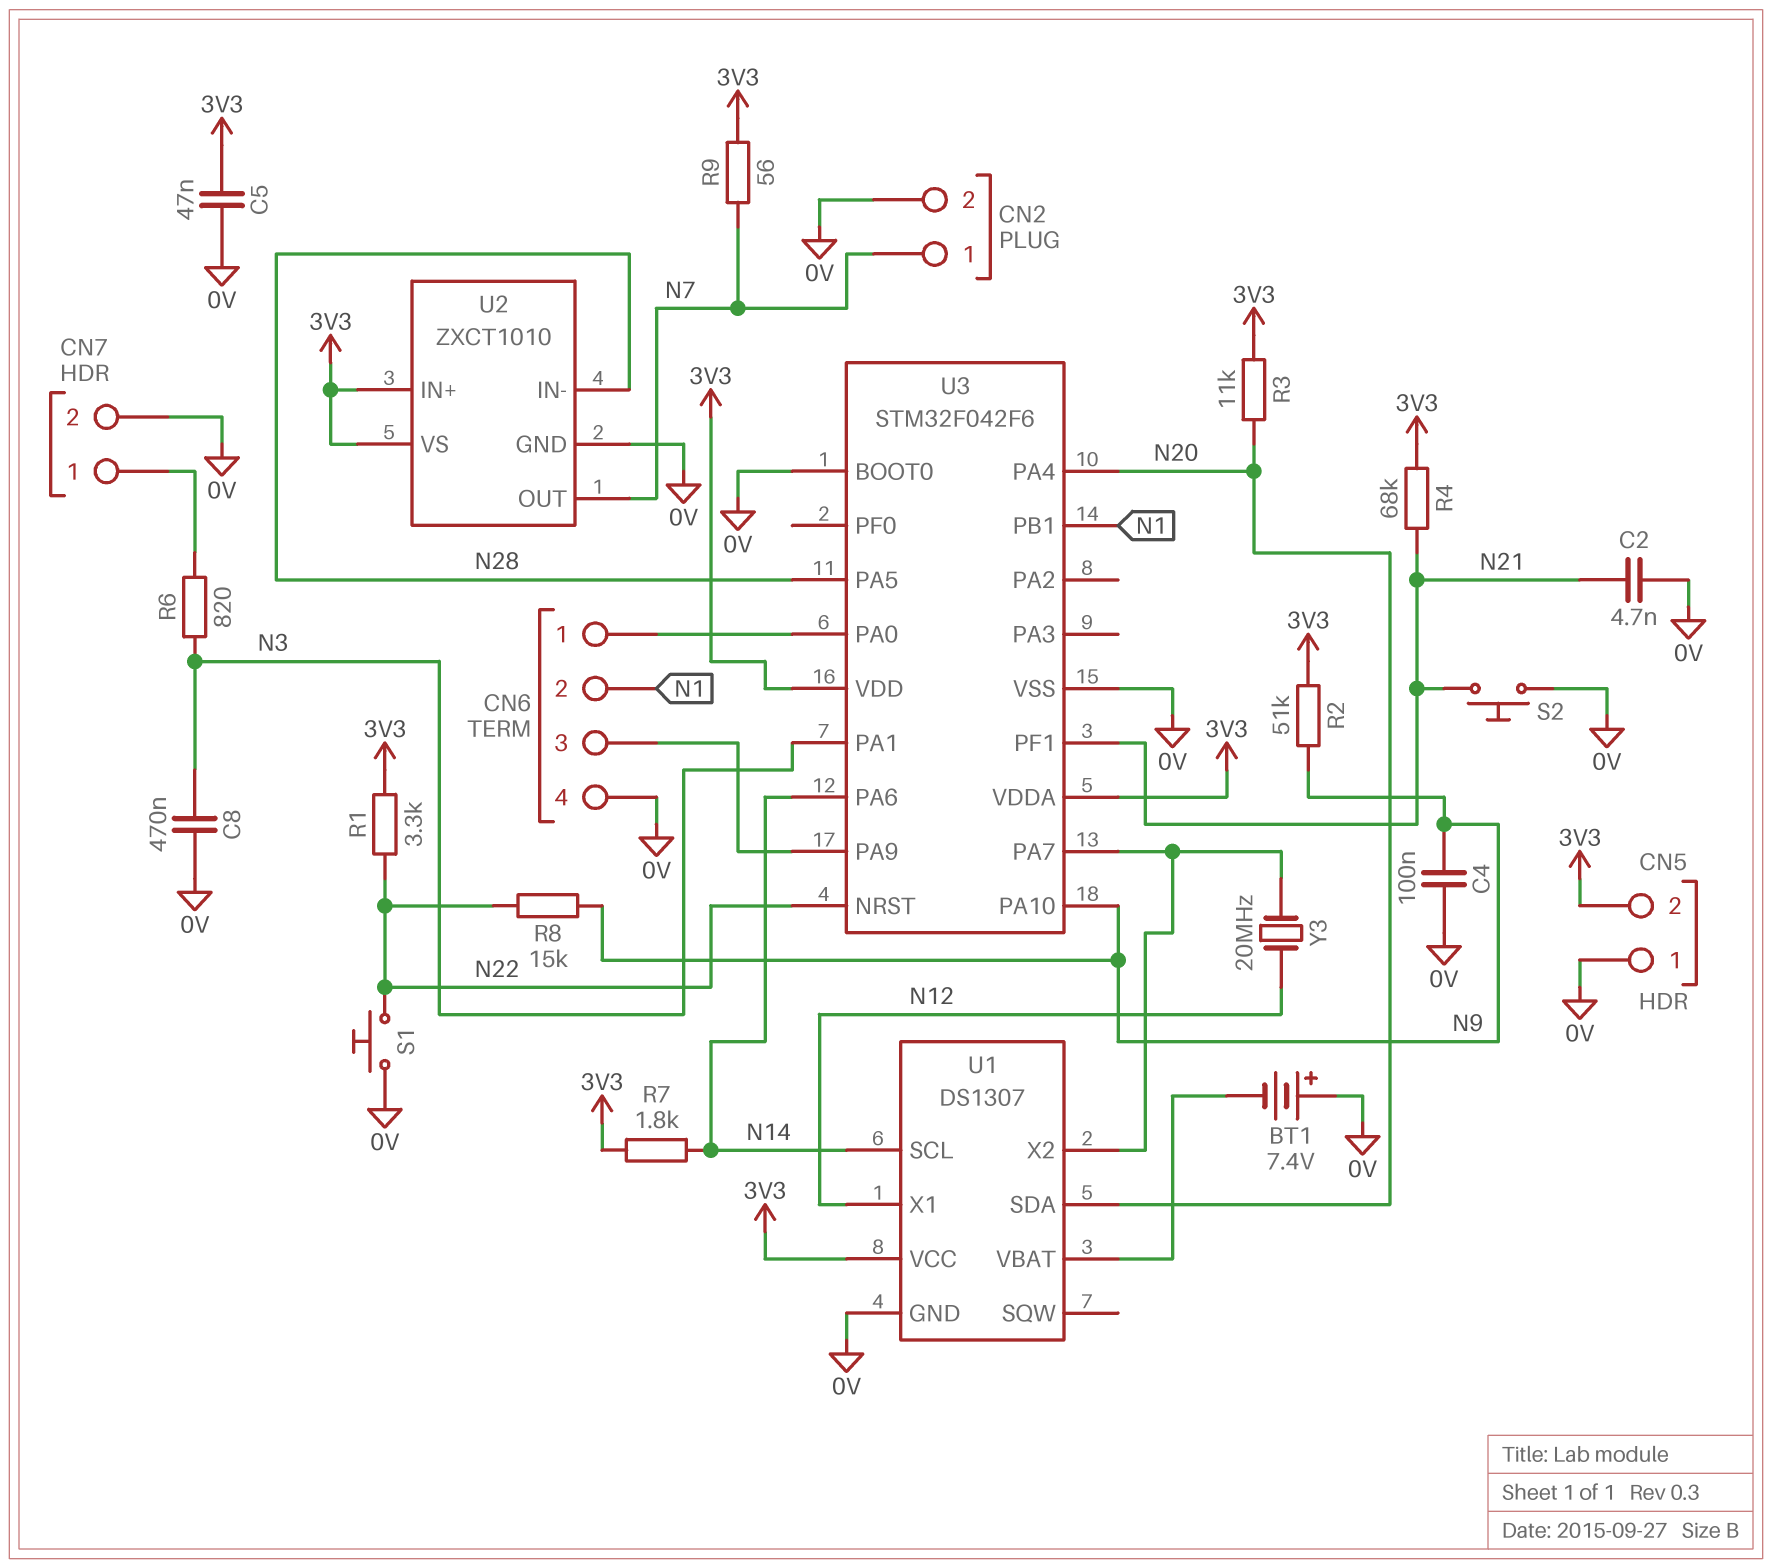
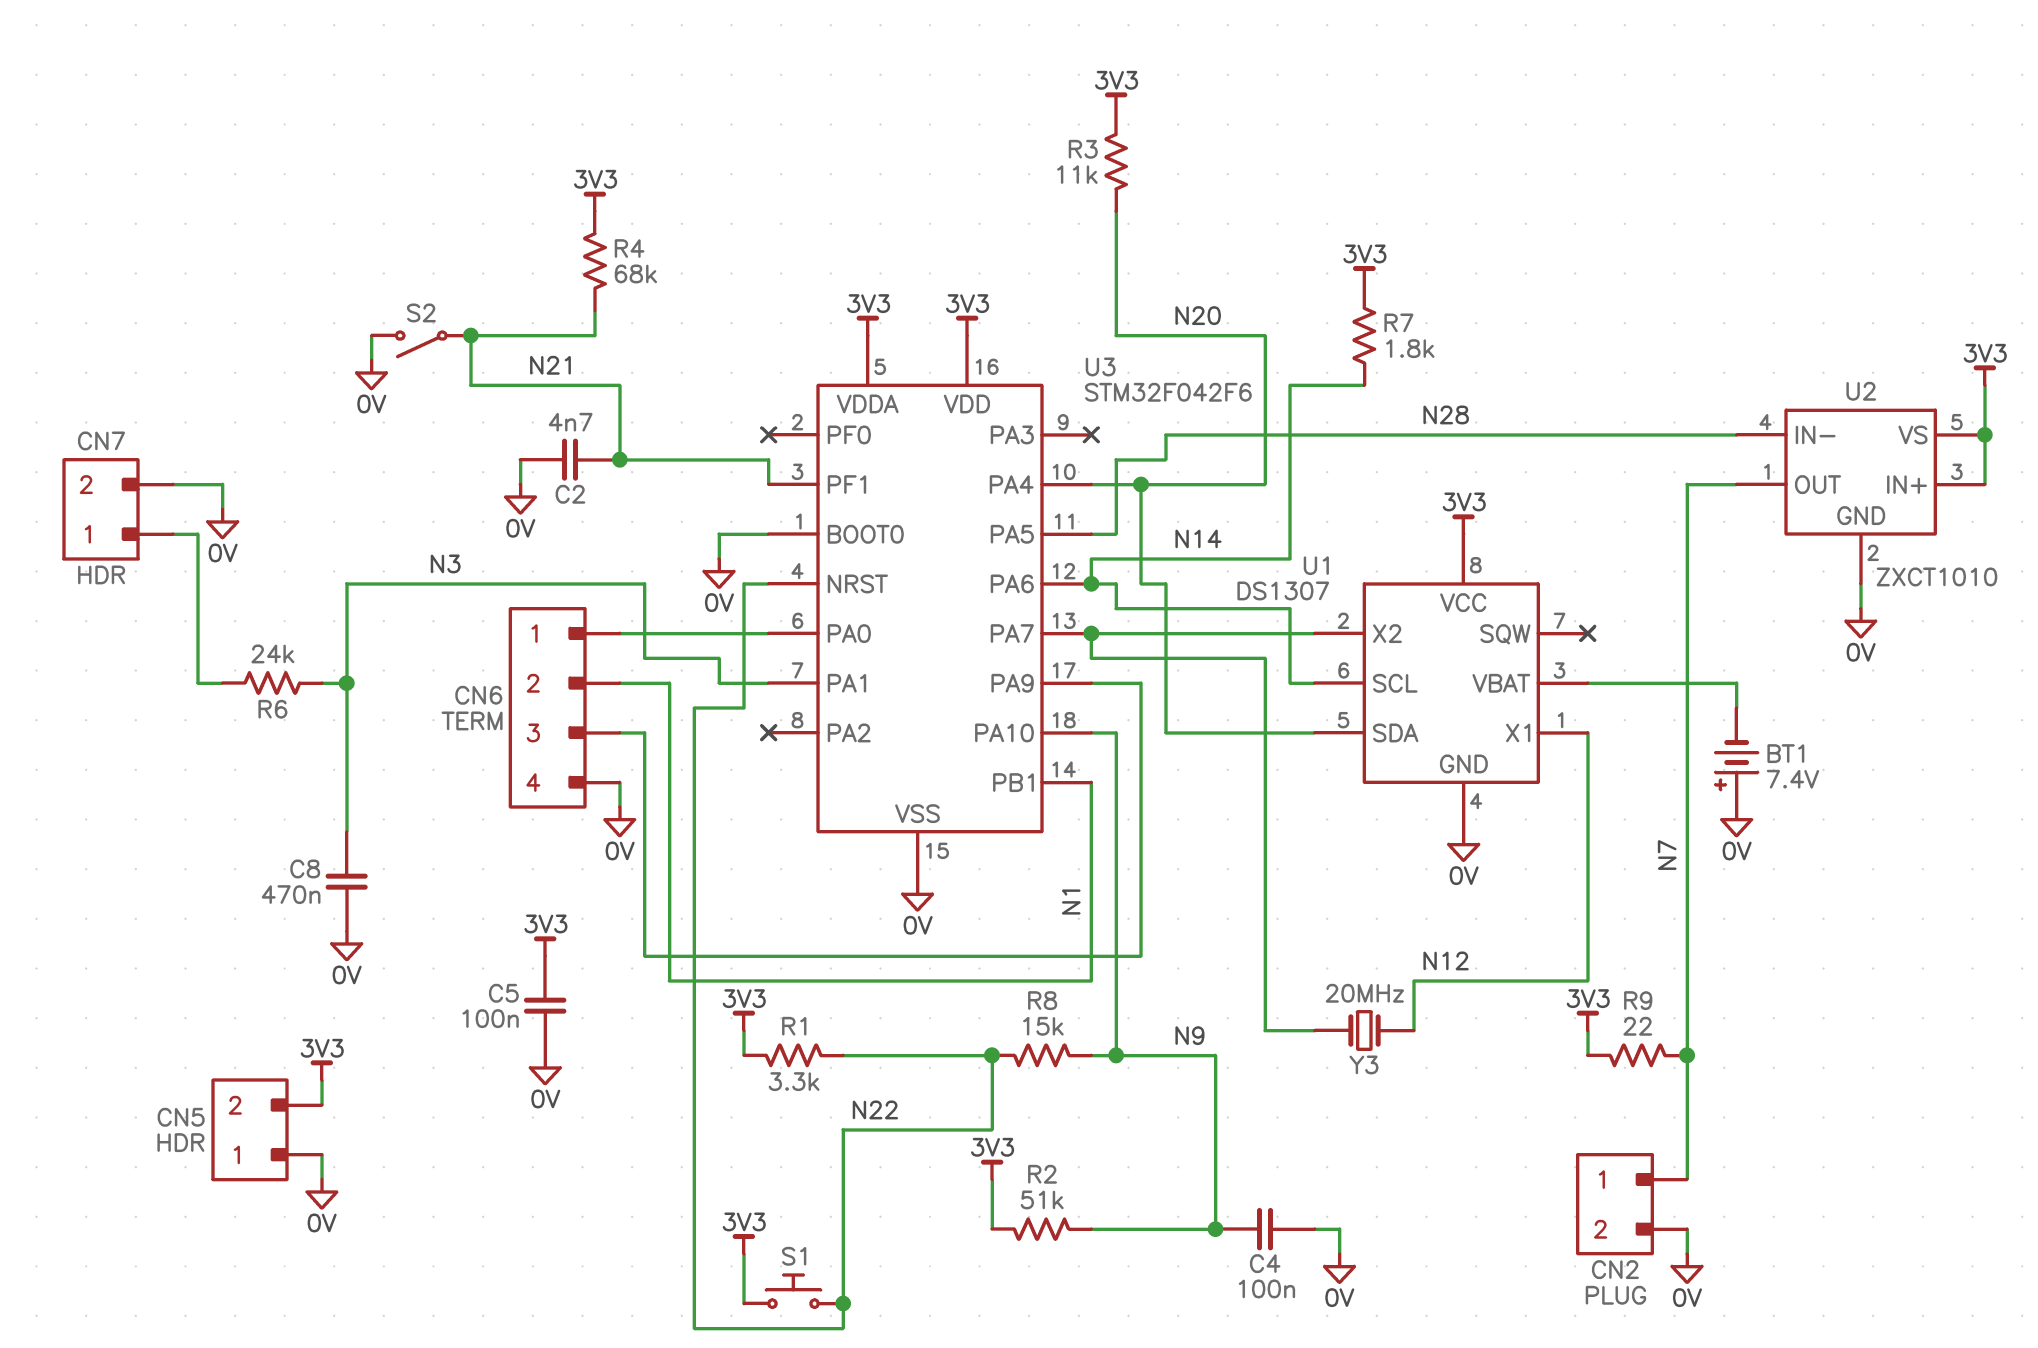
C5: 47nF (0V, 3V3) -> 100nF (0V, 3V3)
R6: 820 (CN7/1, N3) -> 24k (CN7/1, N3)
R9: 56 (3V3, N7) -> 22 (3V3, N7)
S1: button (0V, N22) -> button (3V3, N22)
S2: button (0V, N21) -> switch (0V, N21)

